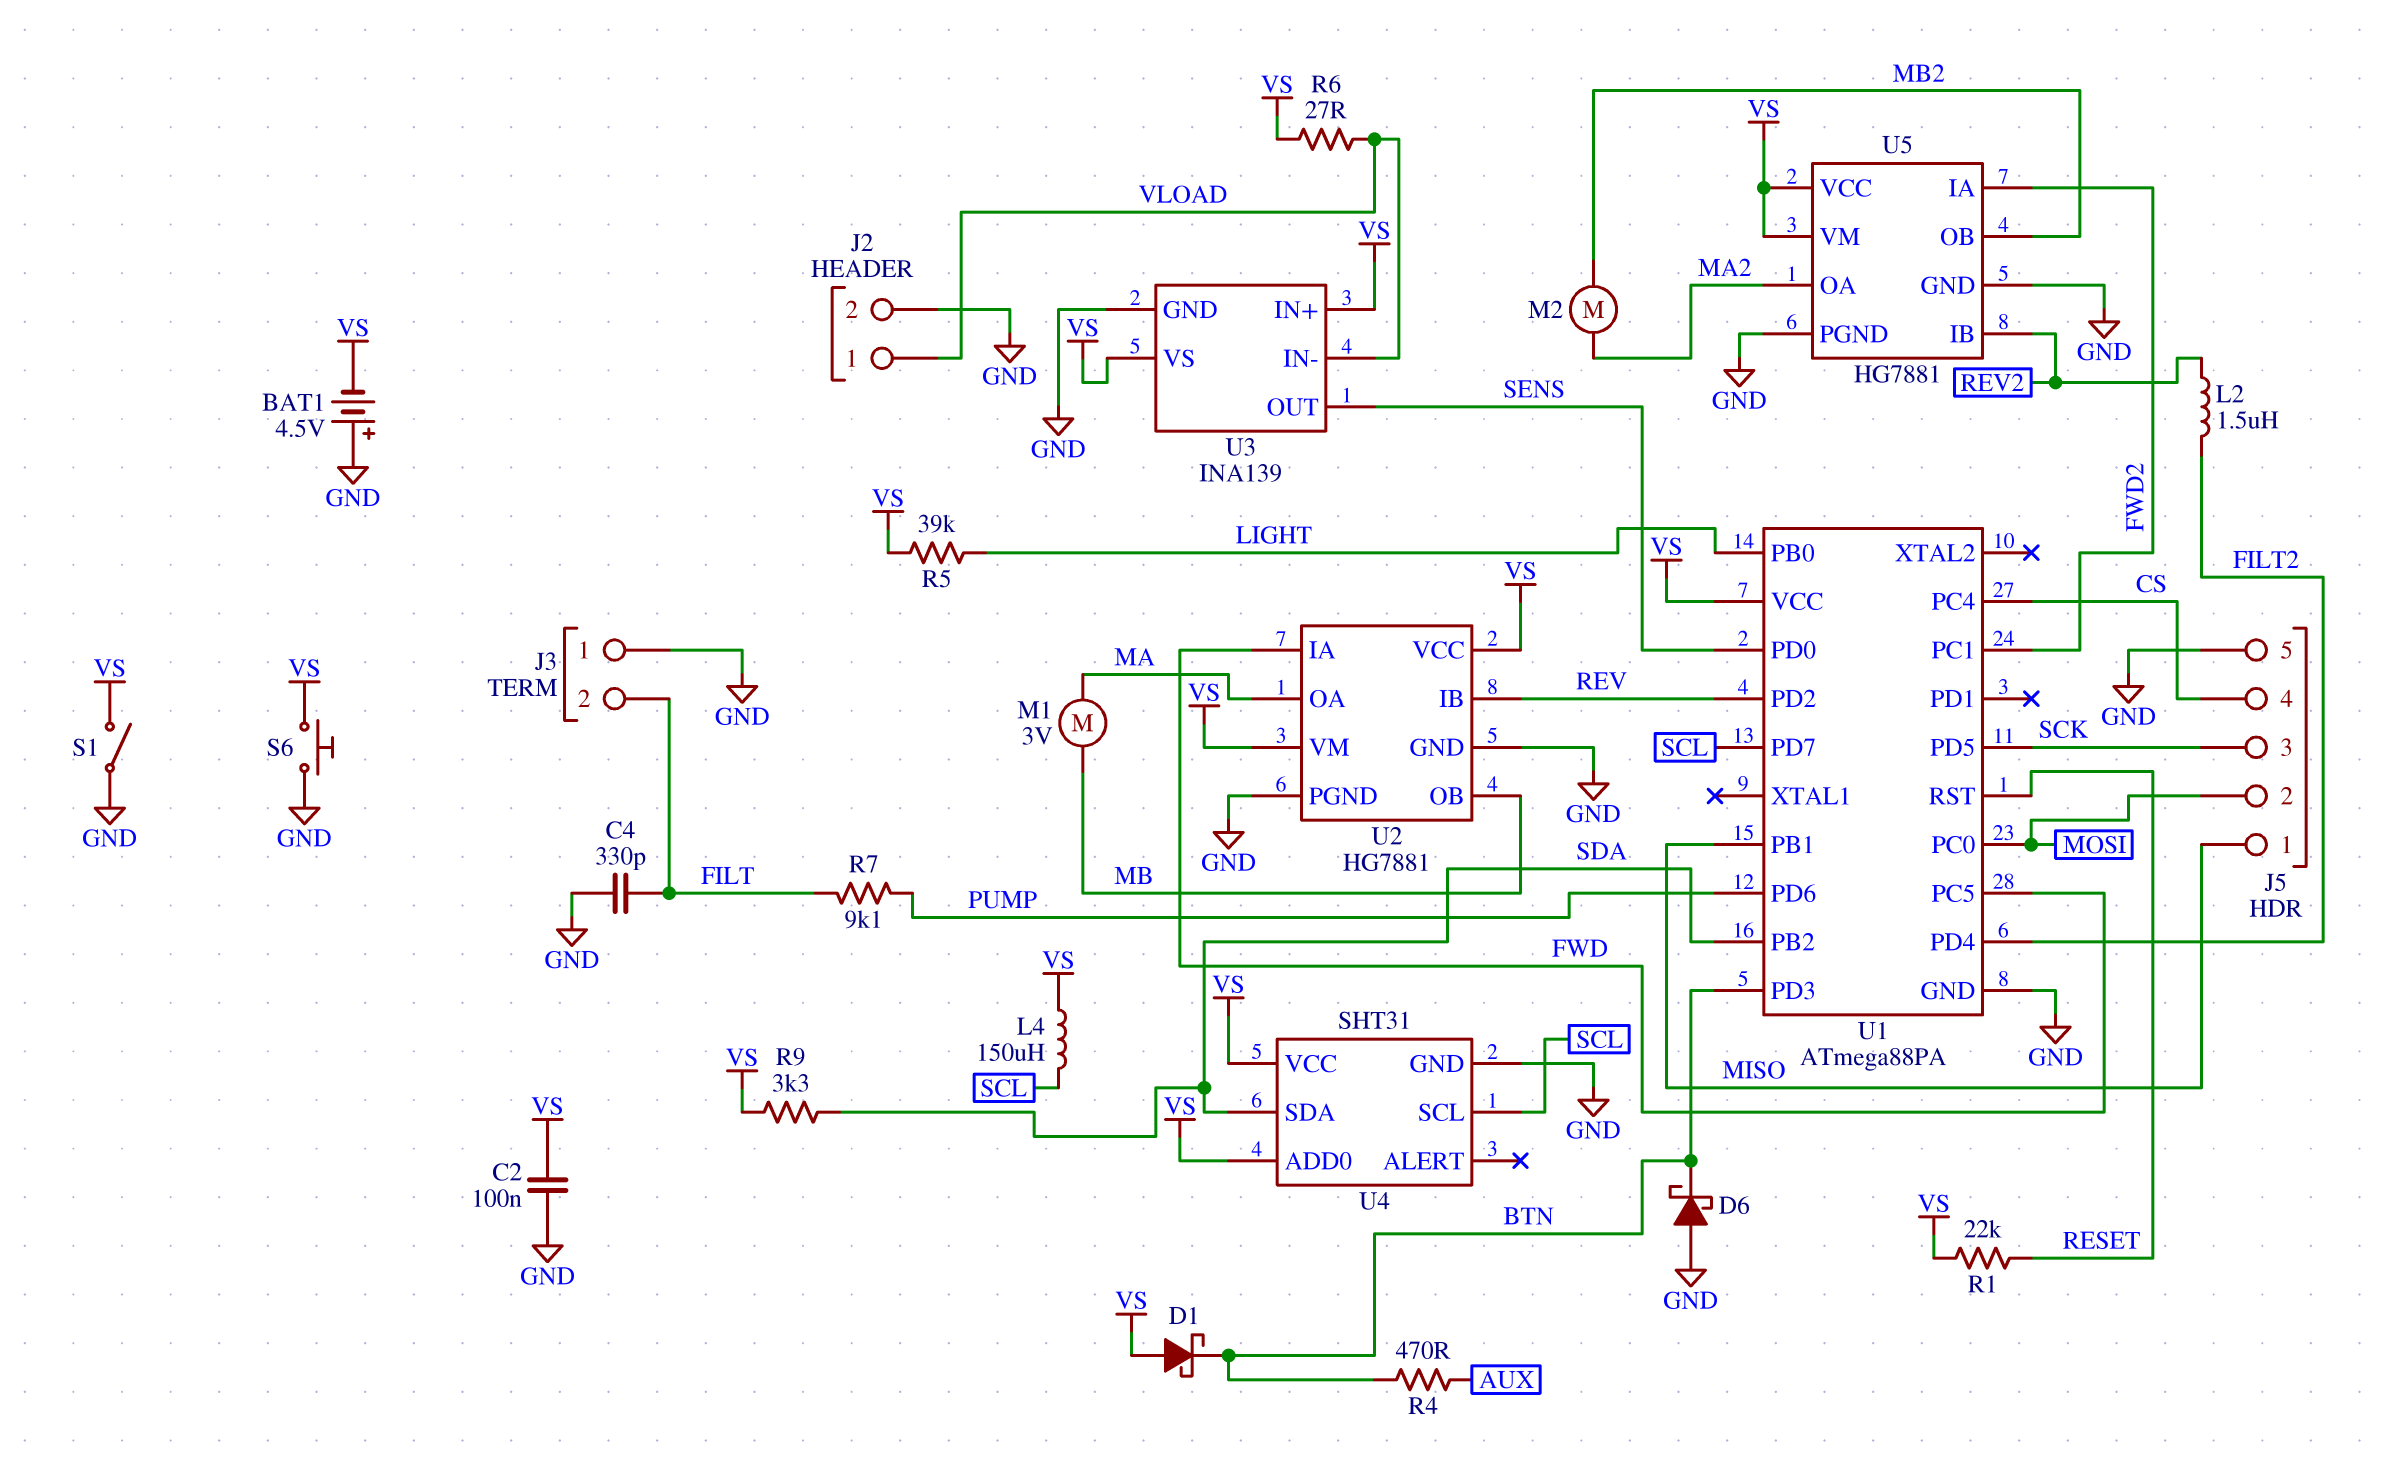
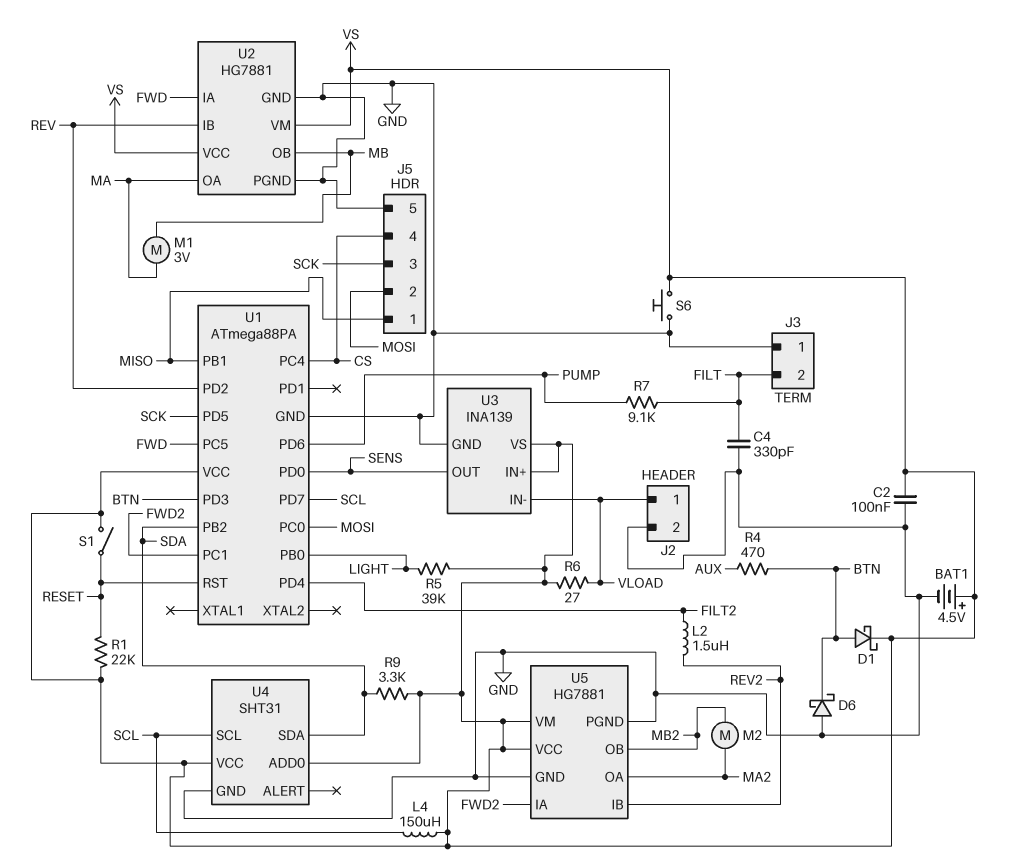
BAT1: 4.5V (plus GND, minus VS) -> 4.5V (plus VS, minus GND)
D1: schottky (A VS, K BTN) -> schottky (A BTN, K VS)
S1: switch (GND, VS) -> switch (RESET, VS)

